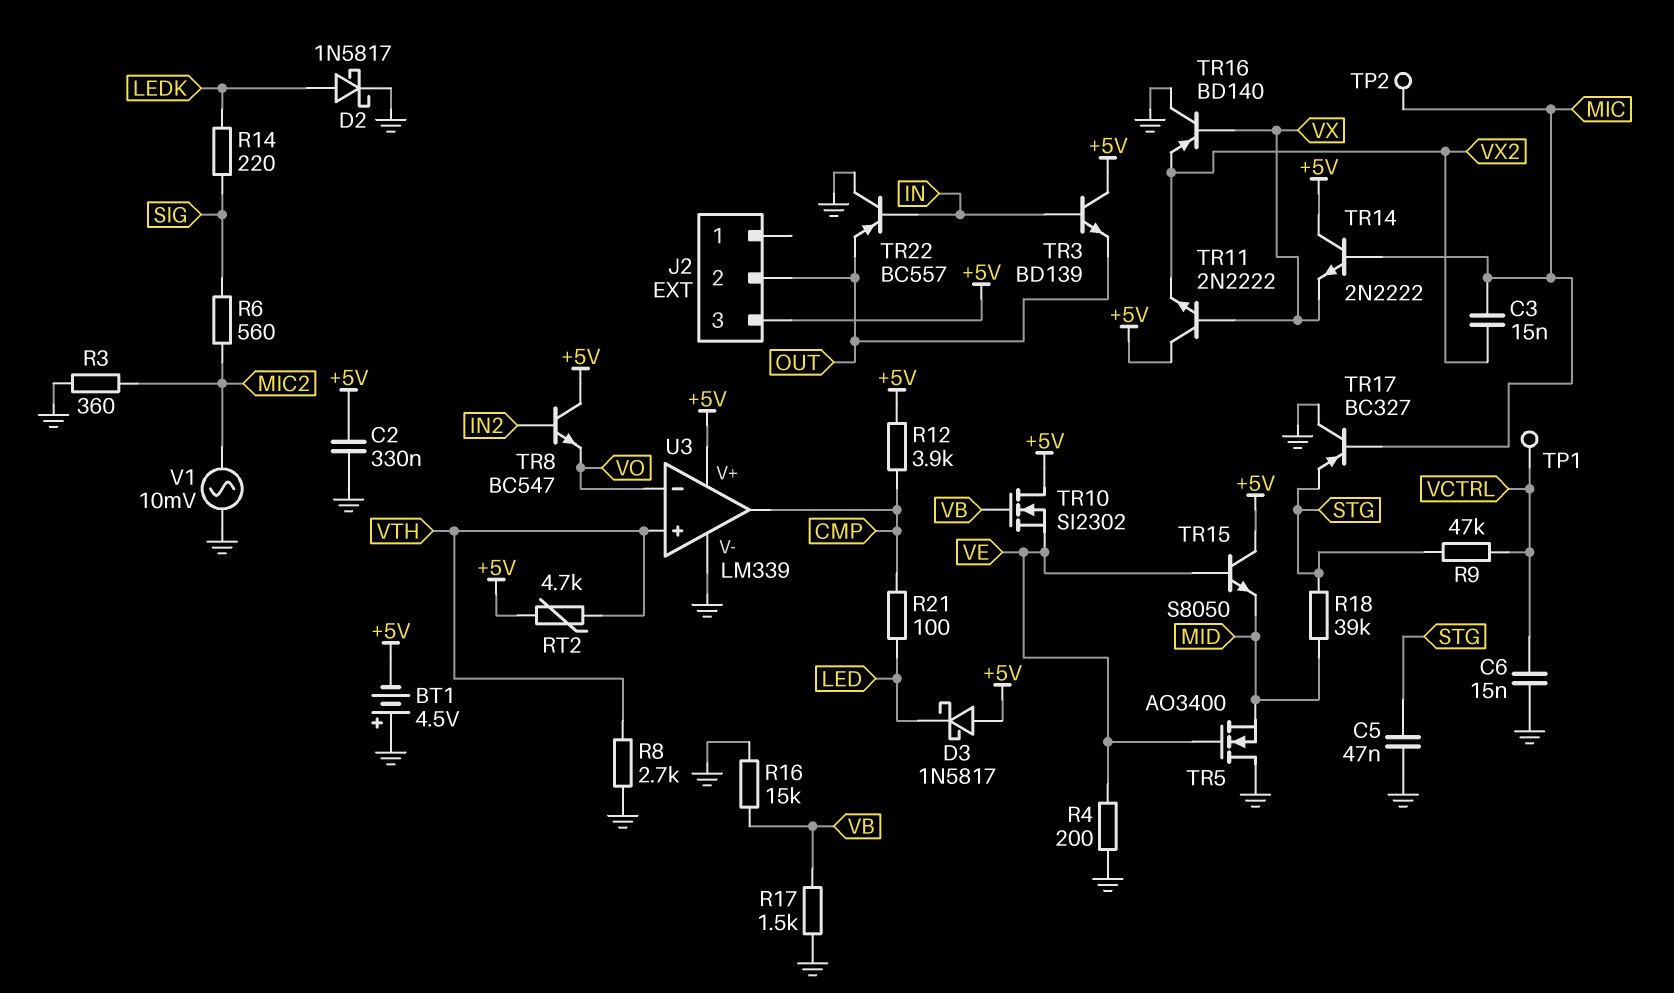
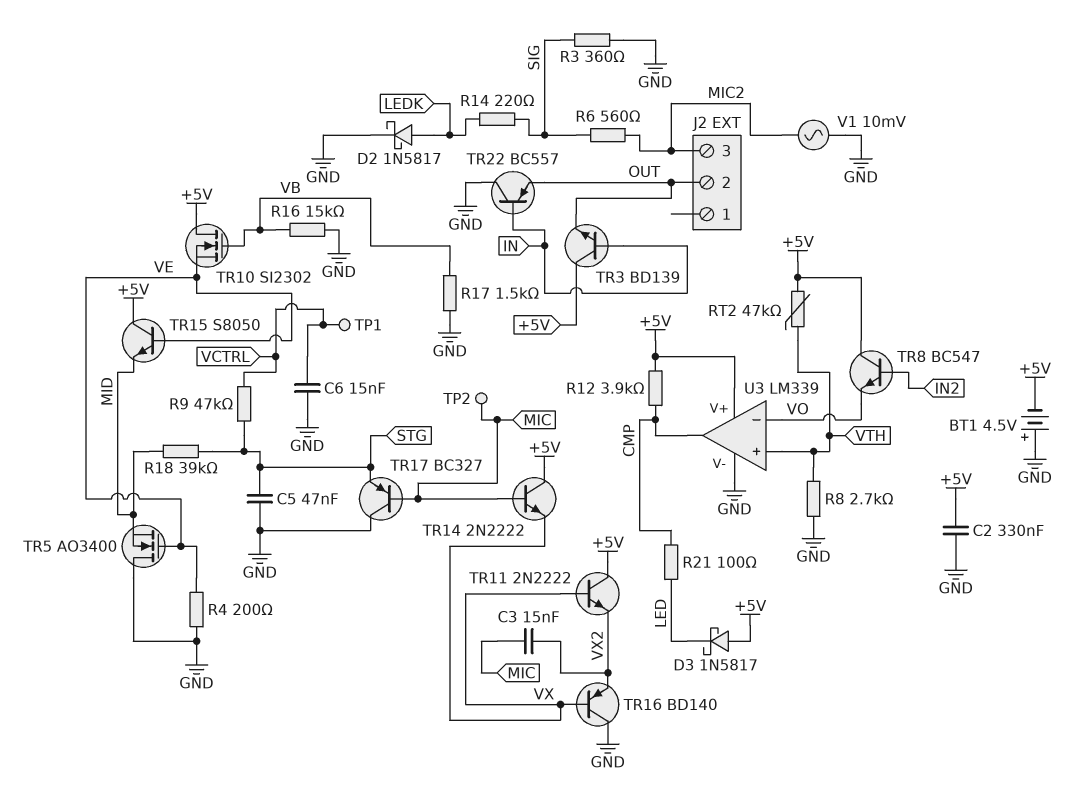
J2 pin 3: +5V -> MIC2
R3: 360 (GND, MIC2) -> 360 (GND, SIG)
RT2: 4.7k (+5V, VTH) -> 47k (+5V, VTH)

